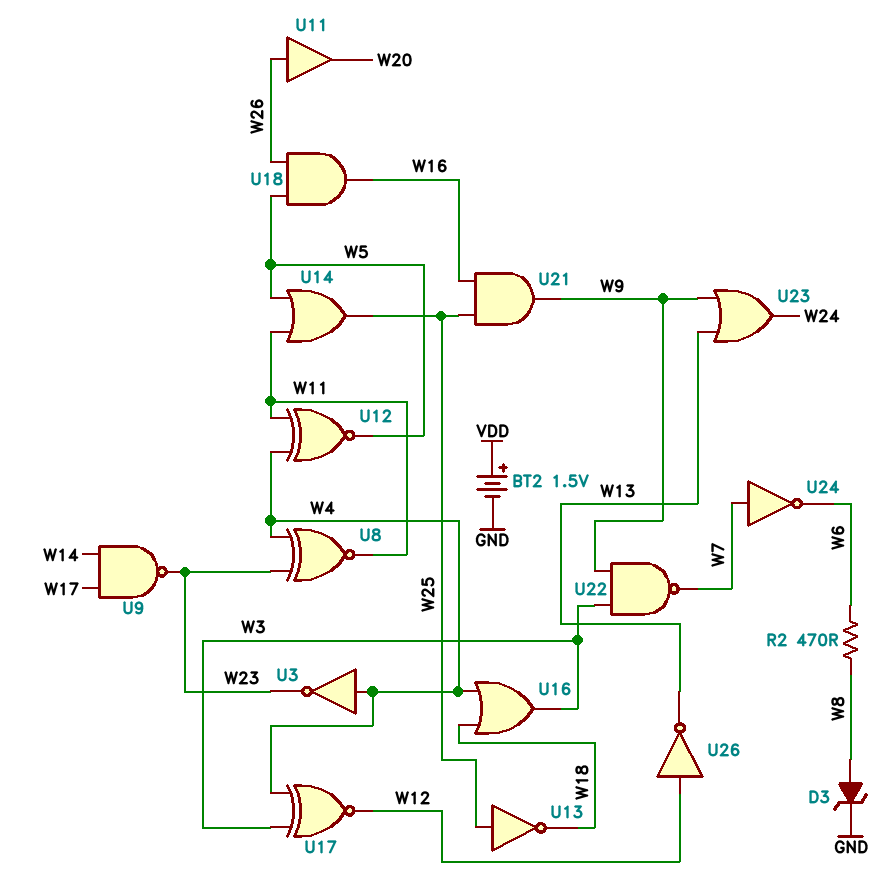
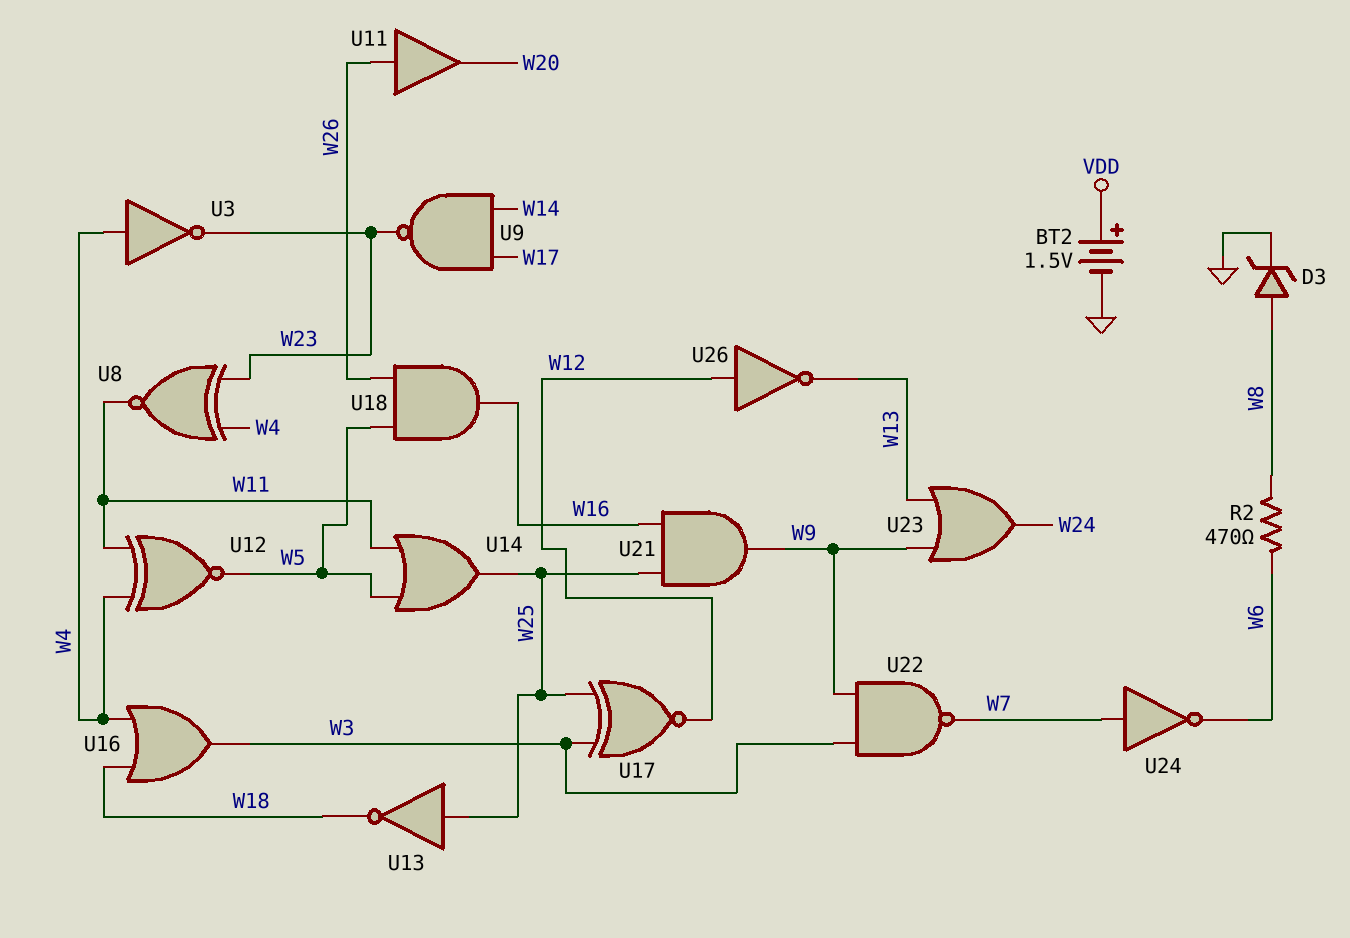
U17: XNOR (in W3, in W4, out W12) -> XNOR (in W3, in W25, out W12)

